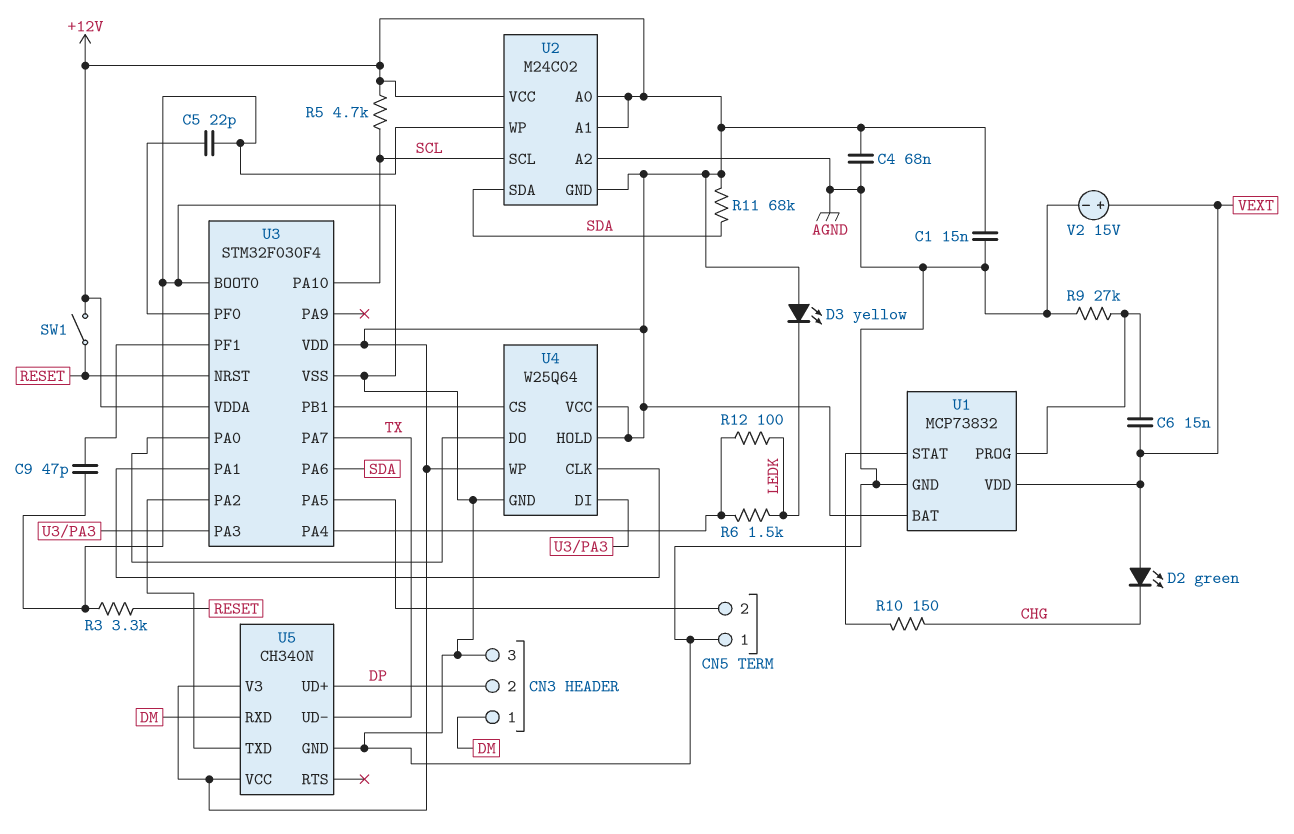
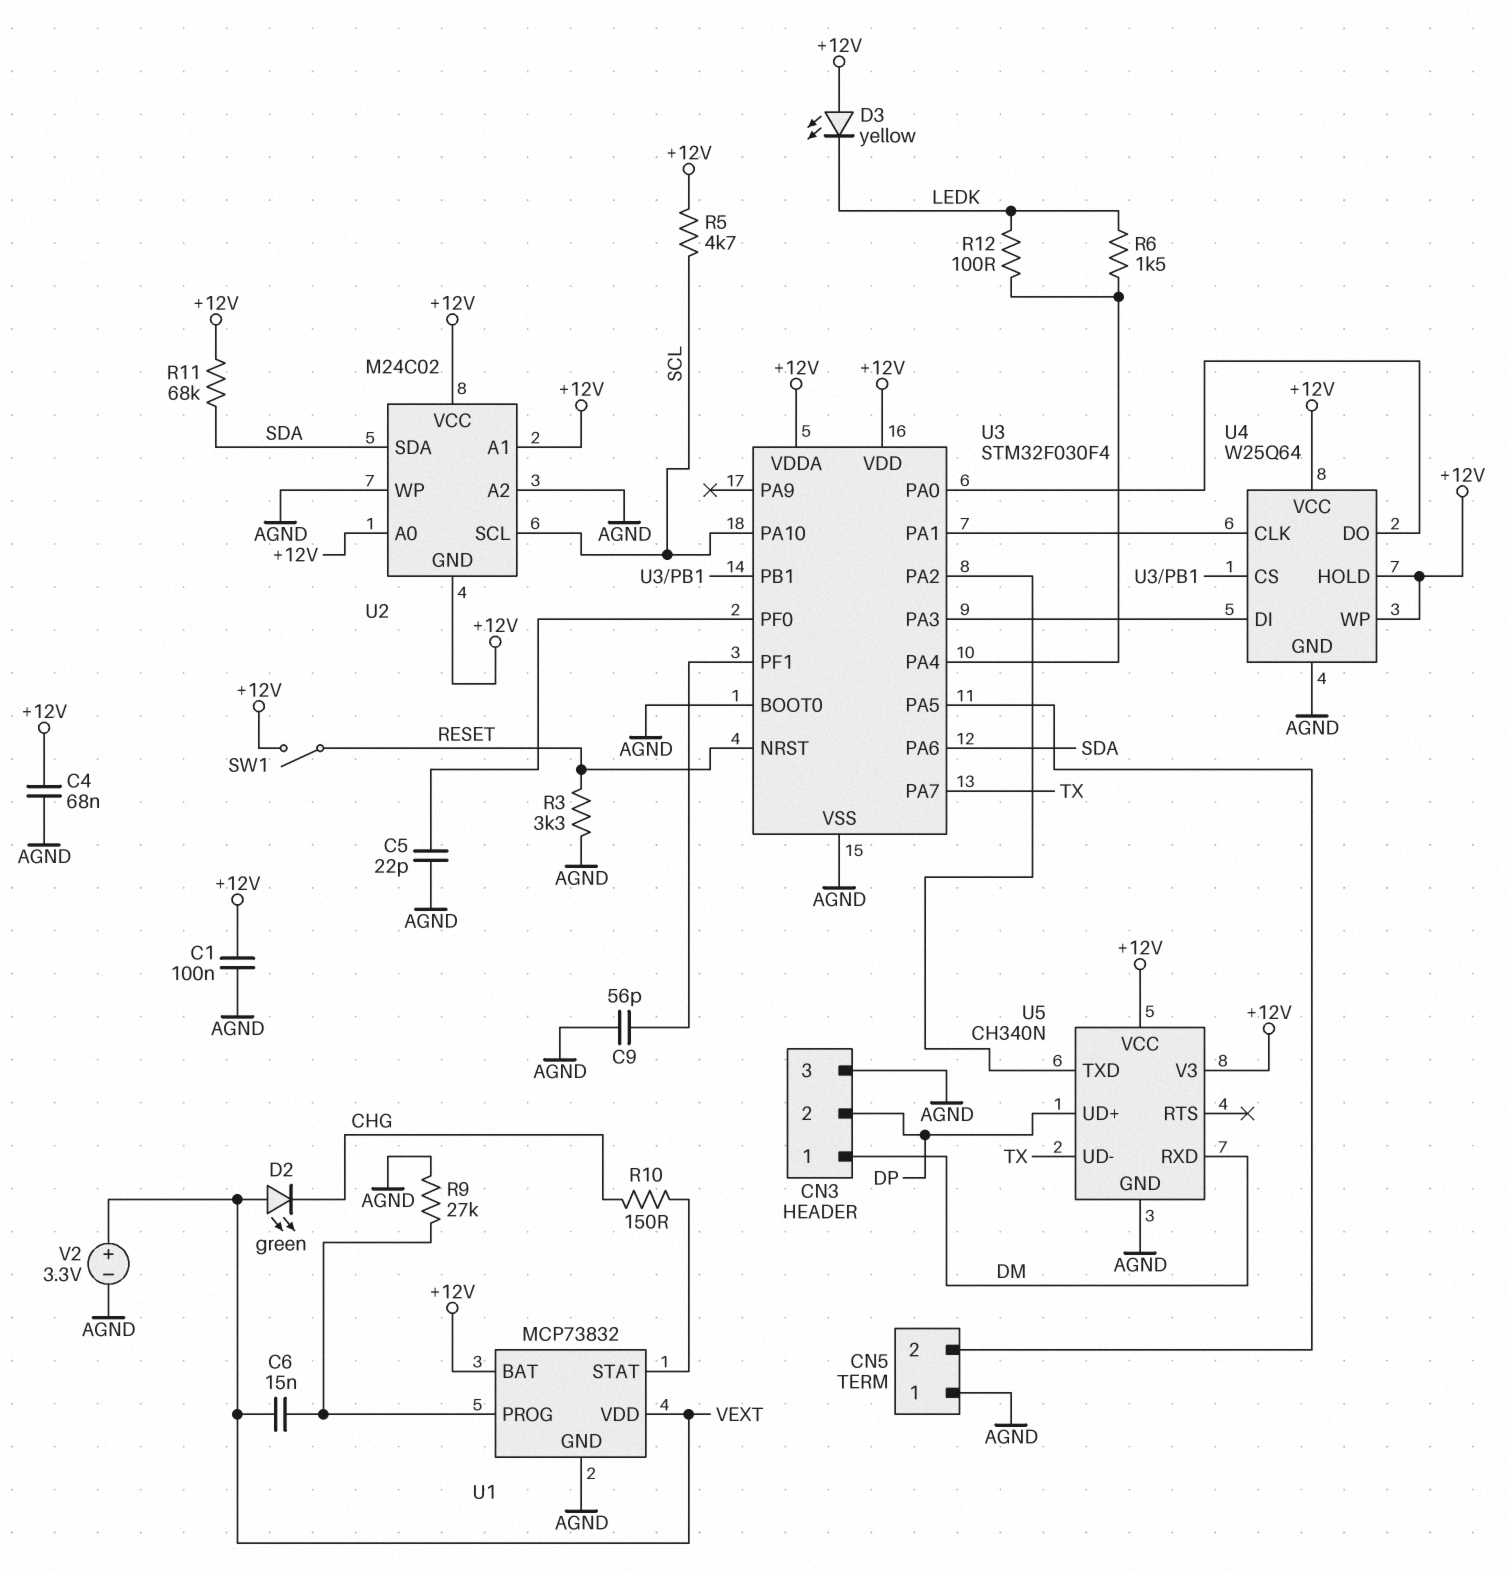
C1: 15nF (+12V, AGND) -> 100nF (+12V, AGND)
C9: 47pF (AGND, U3/PF1) -> 56pF (AGND, U3/PF1)
V2: 15V (plus VEXT, minus AGND) -> 3.3V (plus VEXT, minus AGND)

